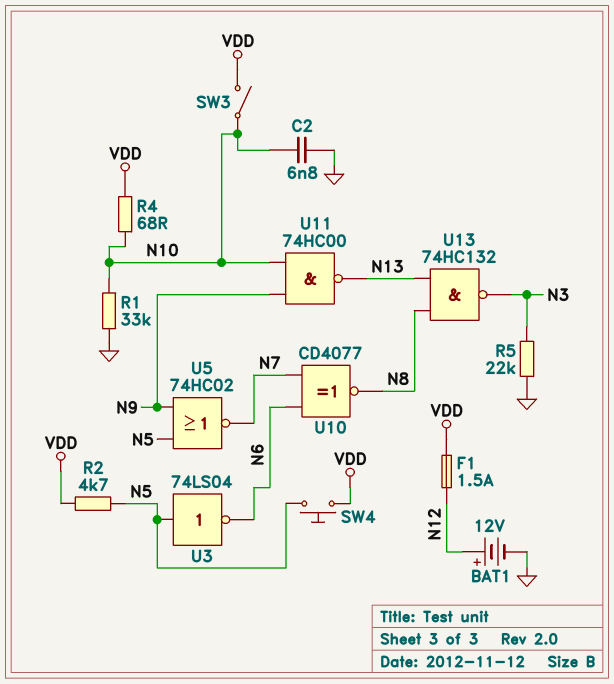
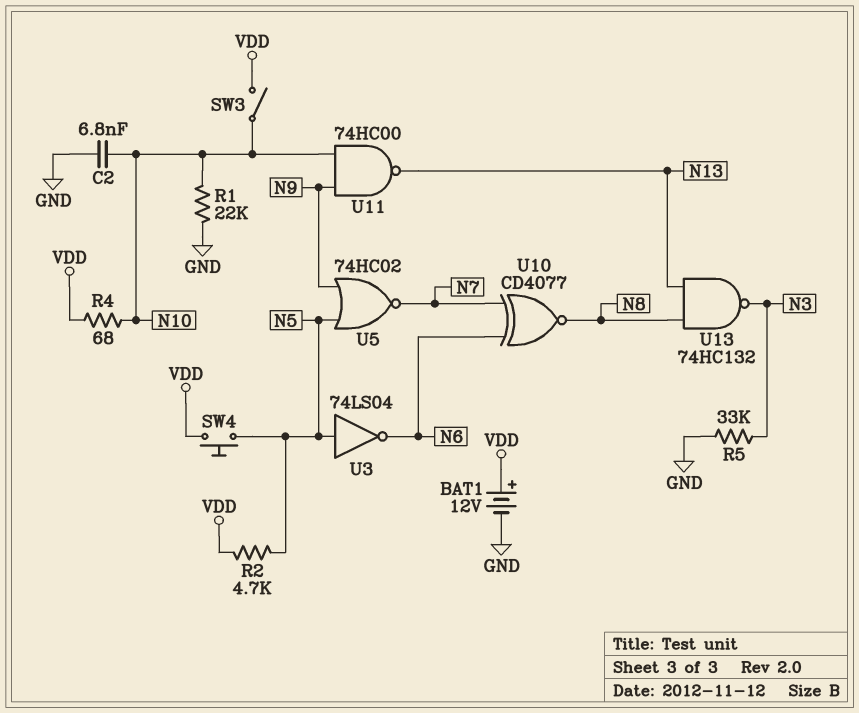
BAT1: 12V (plus N12, minus GND) -> 12V (plus VDD, minus GND)
F1: 1.5A (N12, VDD) -> none
R1: 33k (GND, N10) -> 22k (GND, N10)
R5: 22k (GND, N3) -> 33k (GND, N3)

